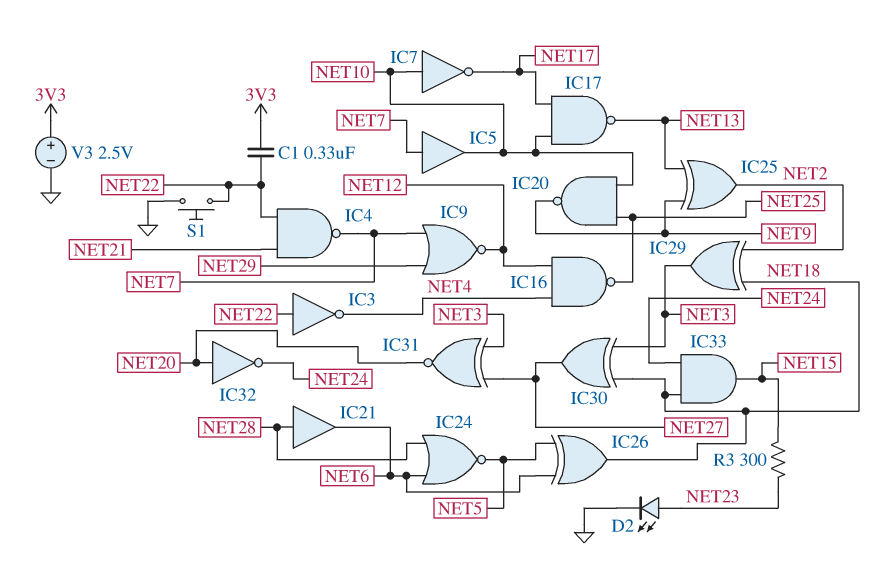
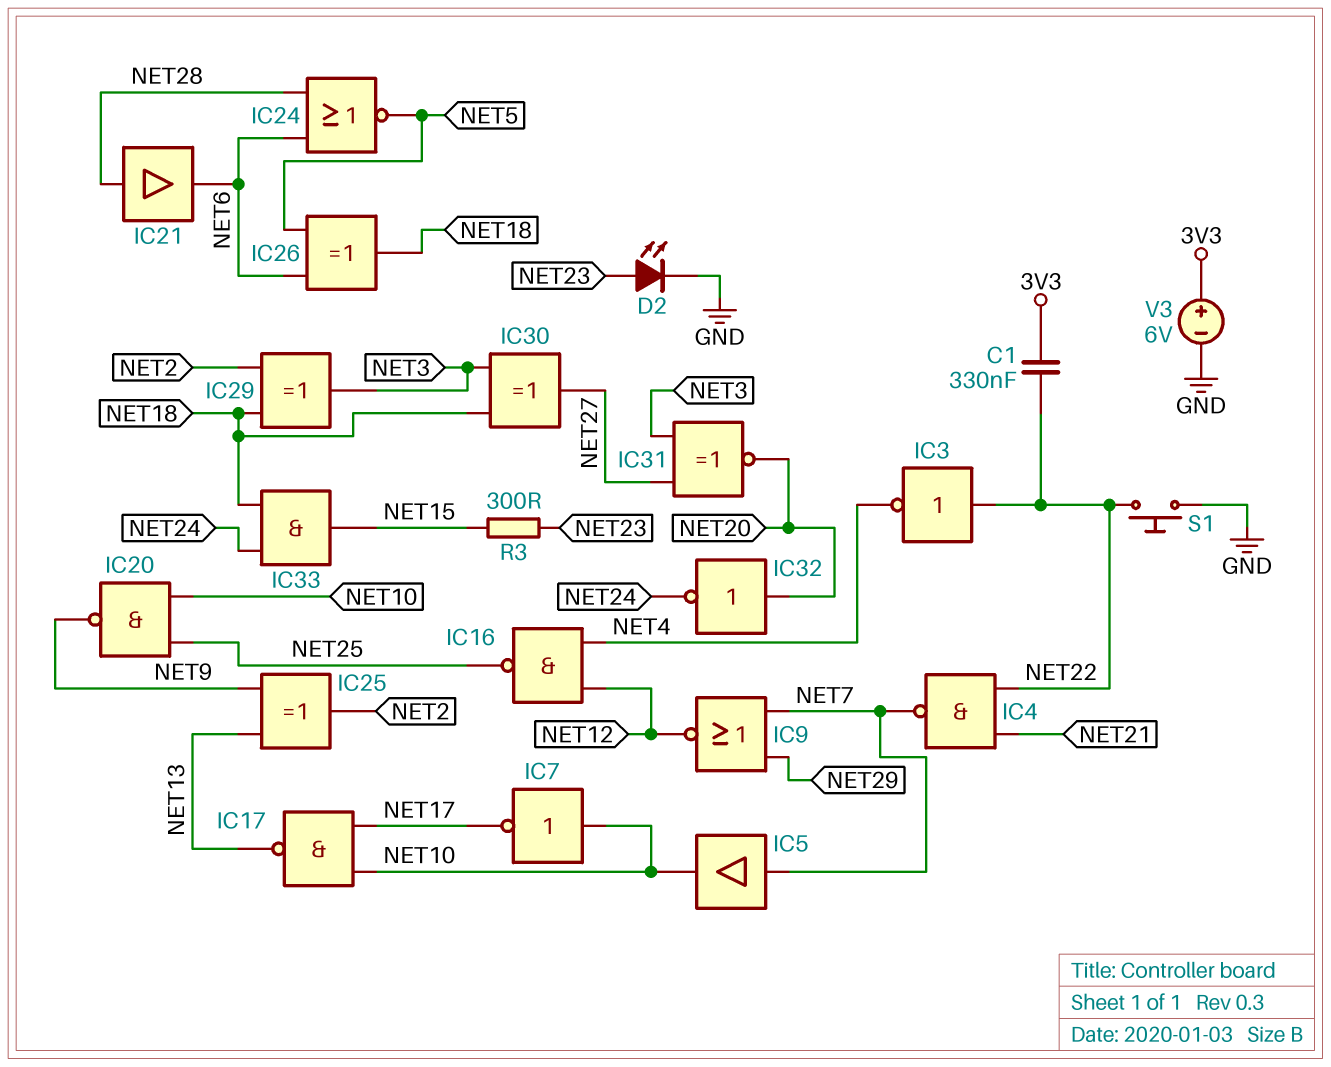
V3: 2.5V (plus 3V3, minus GND) -> 6V (plus 3V3, minus GND)

